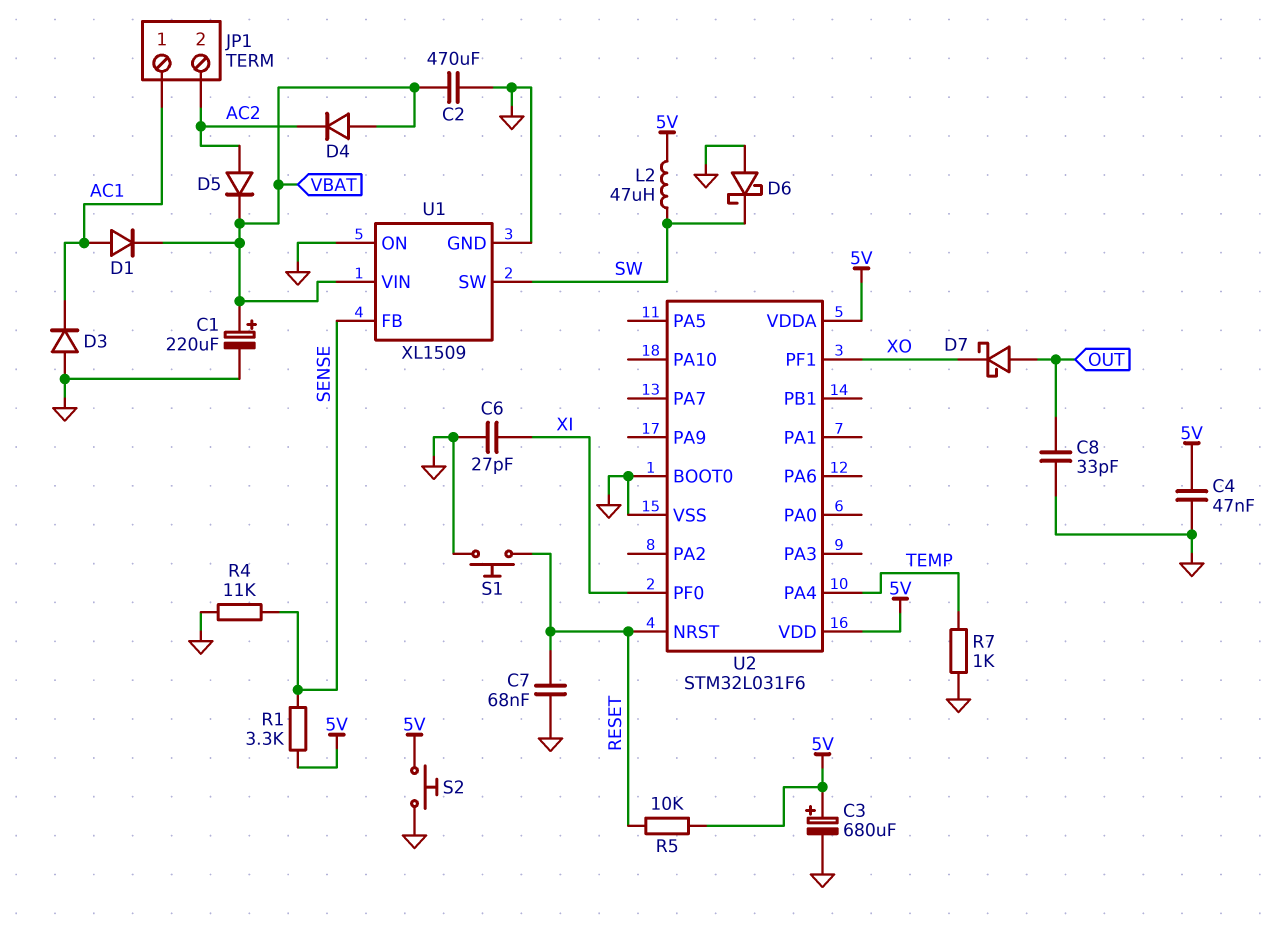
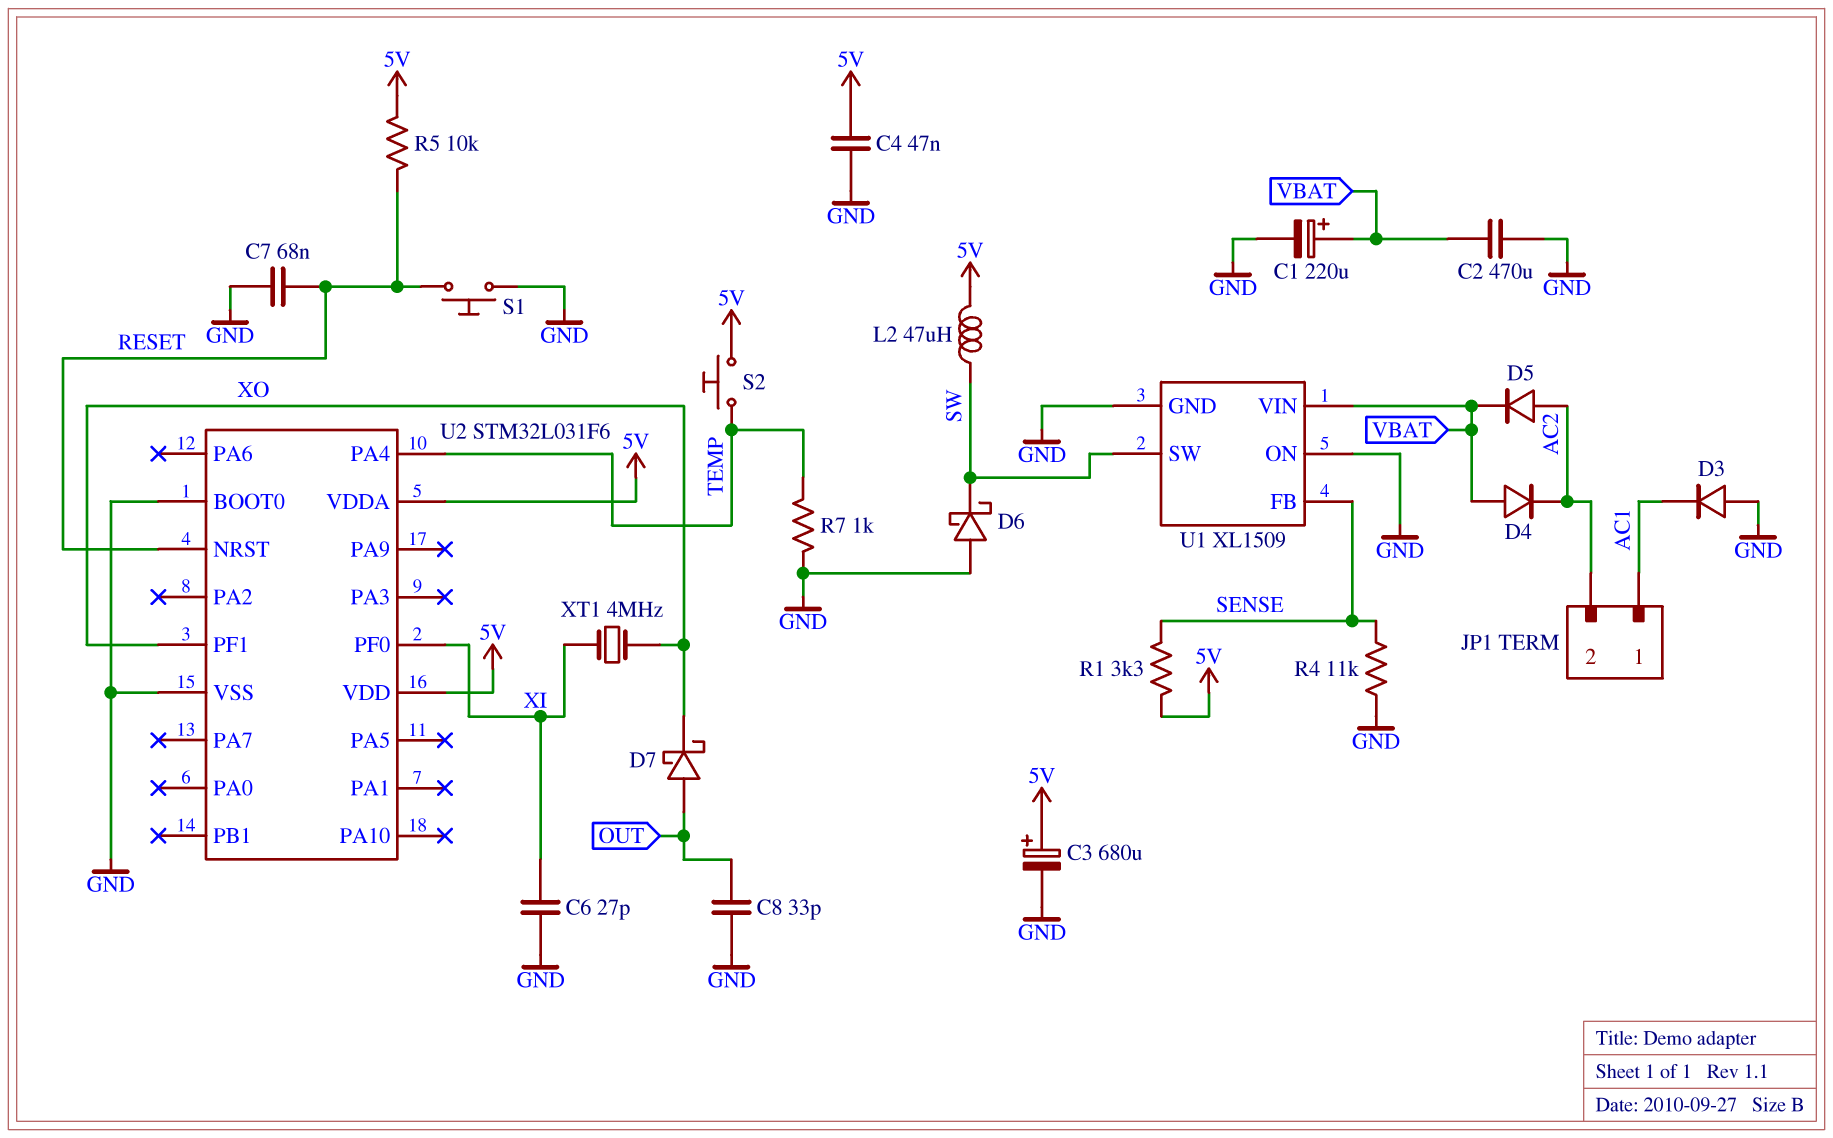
D1: diode (A AC1, K VBAT) -> none
S2: button (5V, GND) -> button (5V, TEMP)
XT1: none -> 4MHz (XI, XO)

